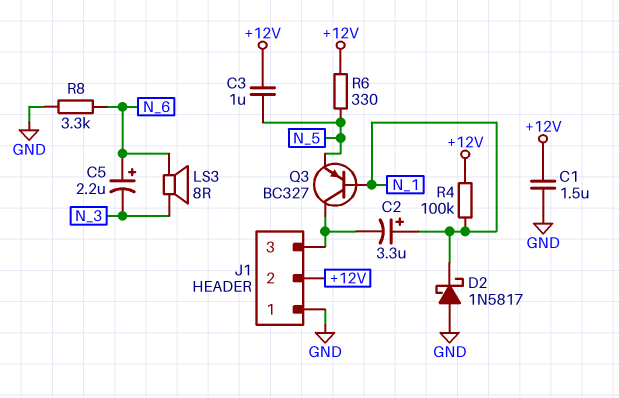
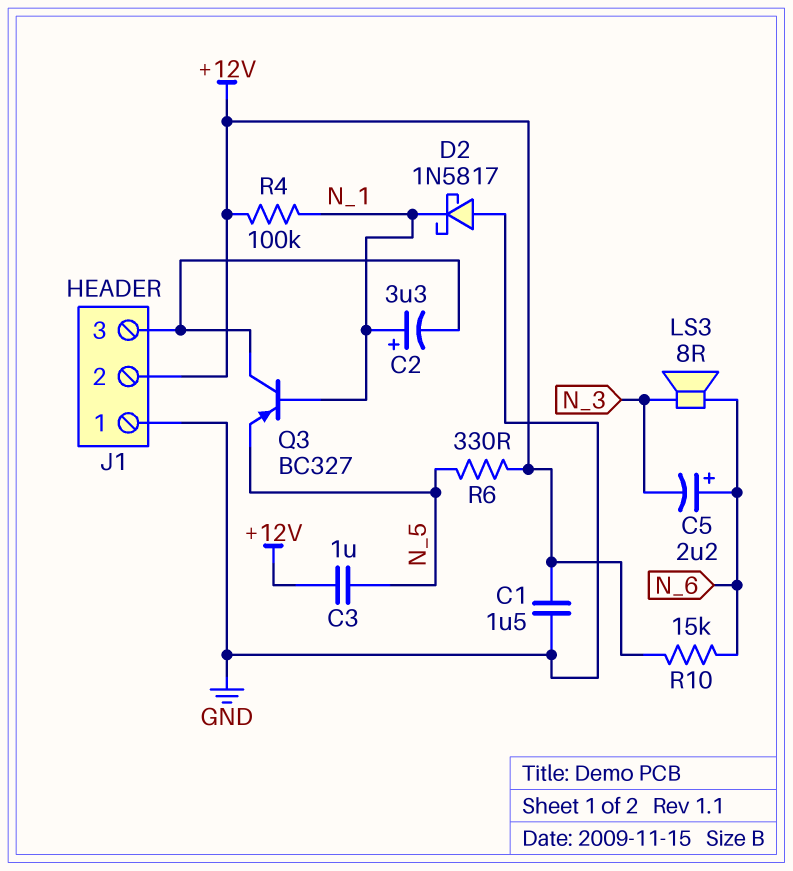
R8: 3.3k (GND, N_6) -> none
R10: none -> 15k (+12V, N_6)

